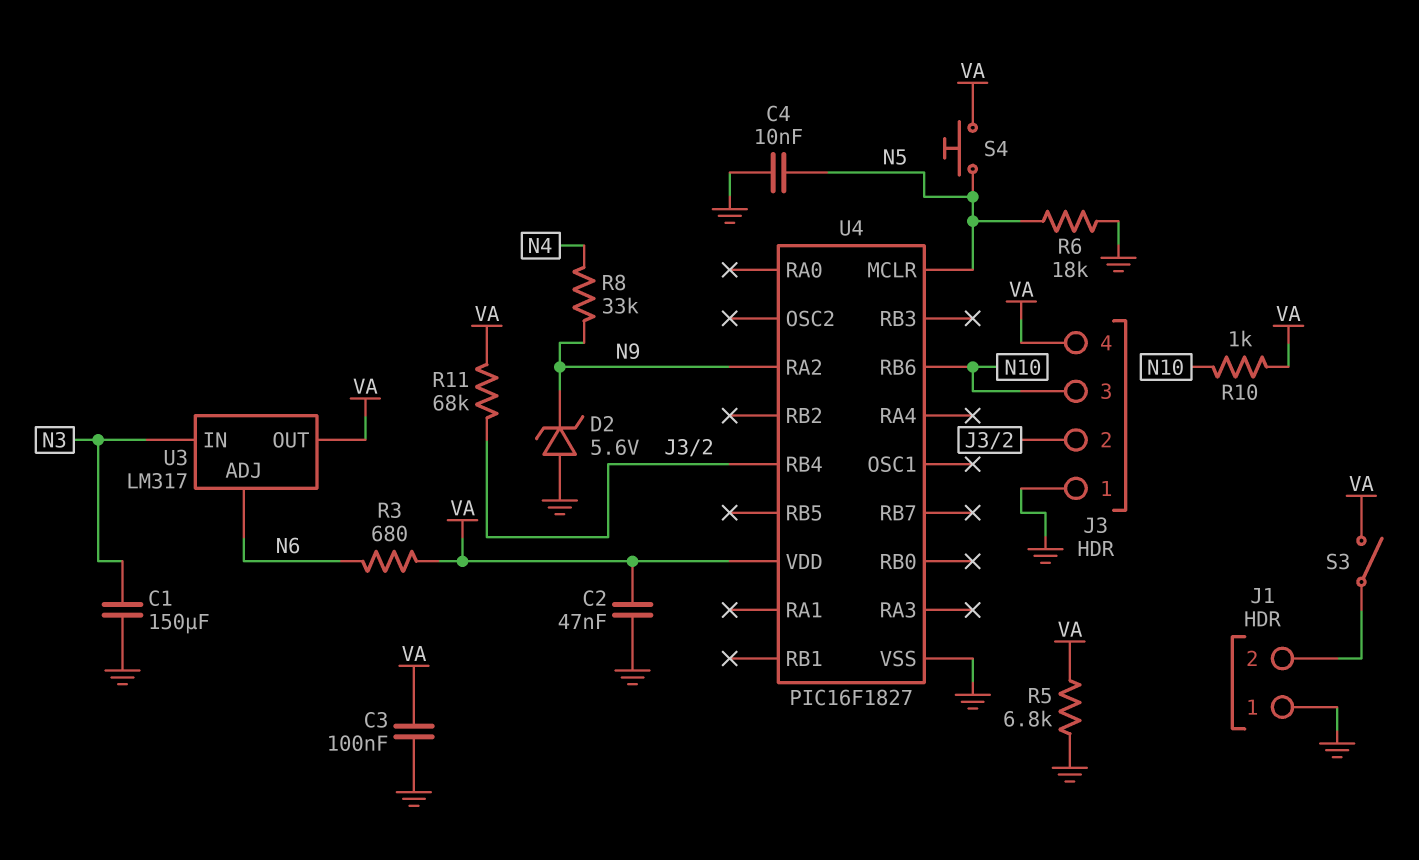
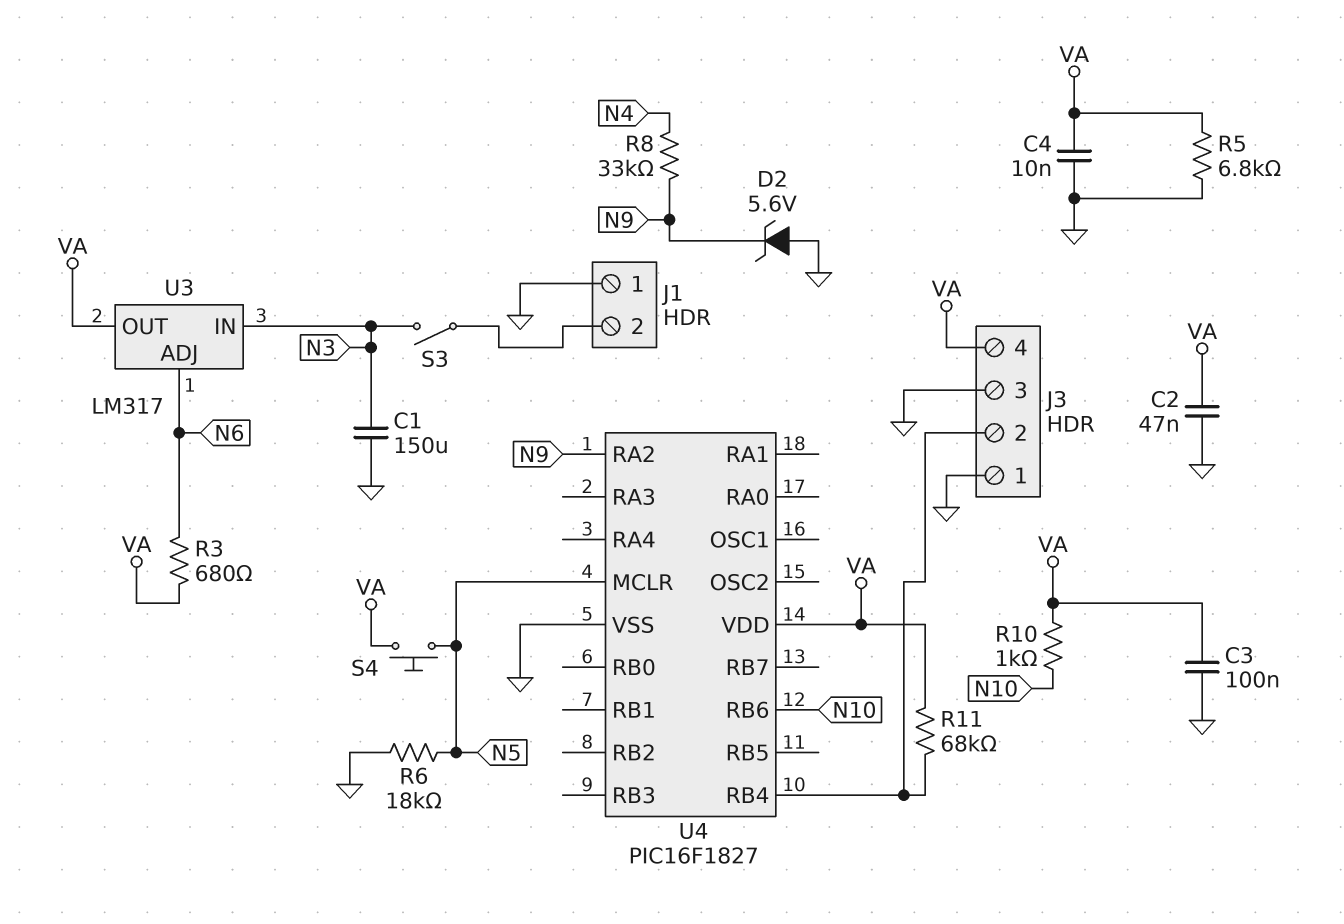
C4: 10nF (GND, N5) -> 10nF (GND, VA)
J3 pin 3: N10 -> GND
S3: switch (J1/2, VA) -> switch (J1/2, N3)

